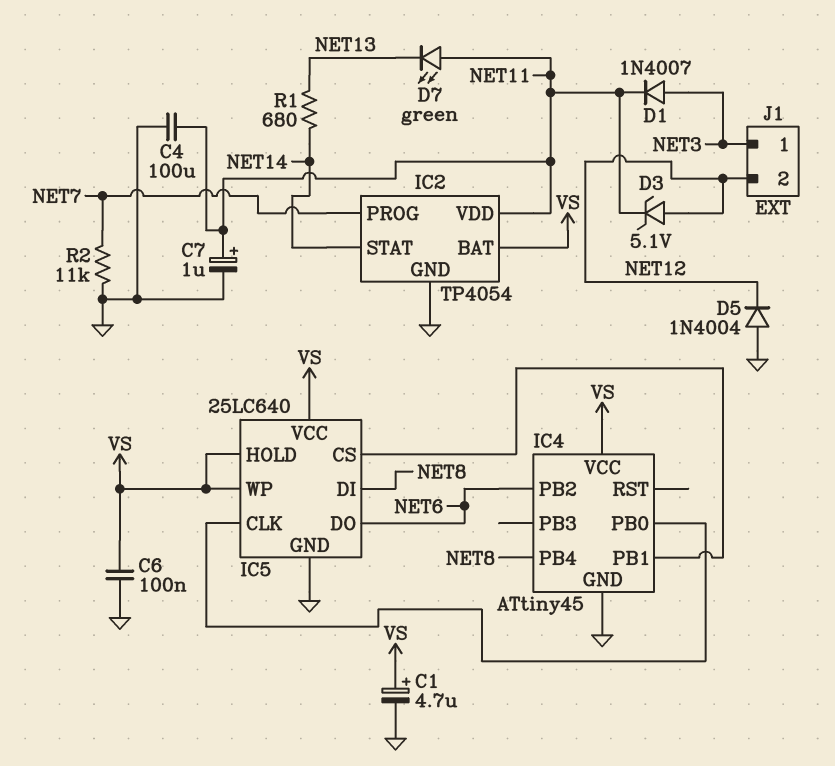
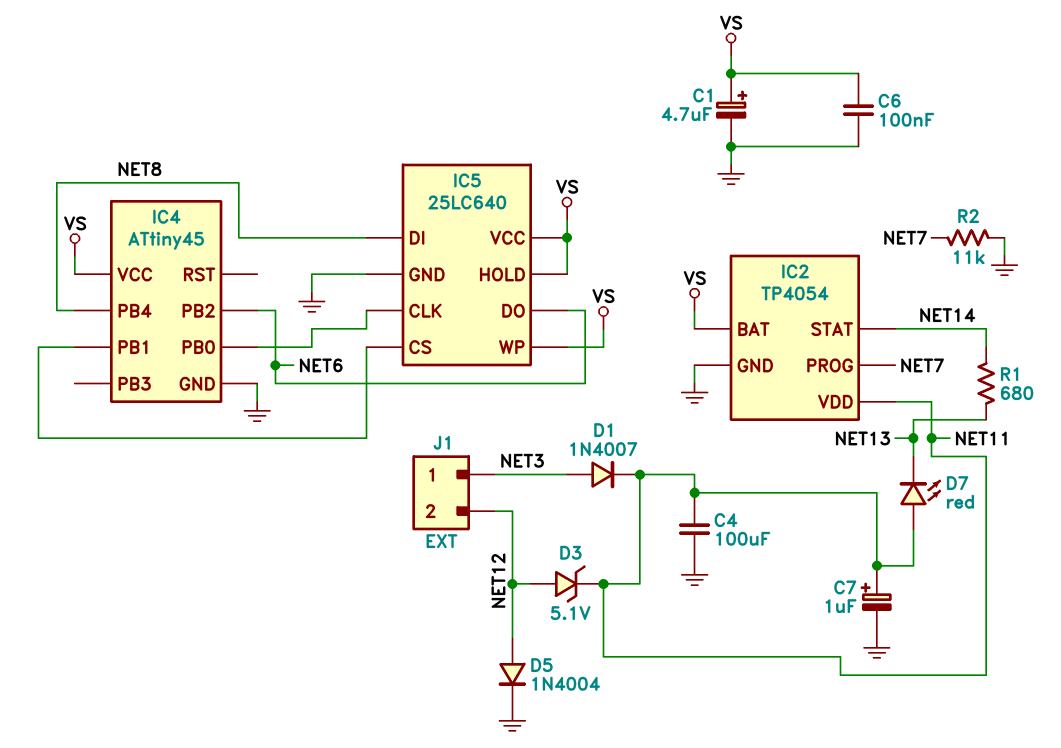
D5: diode 1N4004 (A GND, K NET12) -> diode 1N4004 (A NET12, K GND)
D7: LED green (A NET11, K NET13) -> LED red (A NET11, K NET13)

